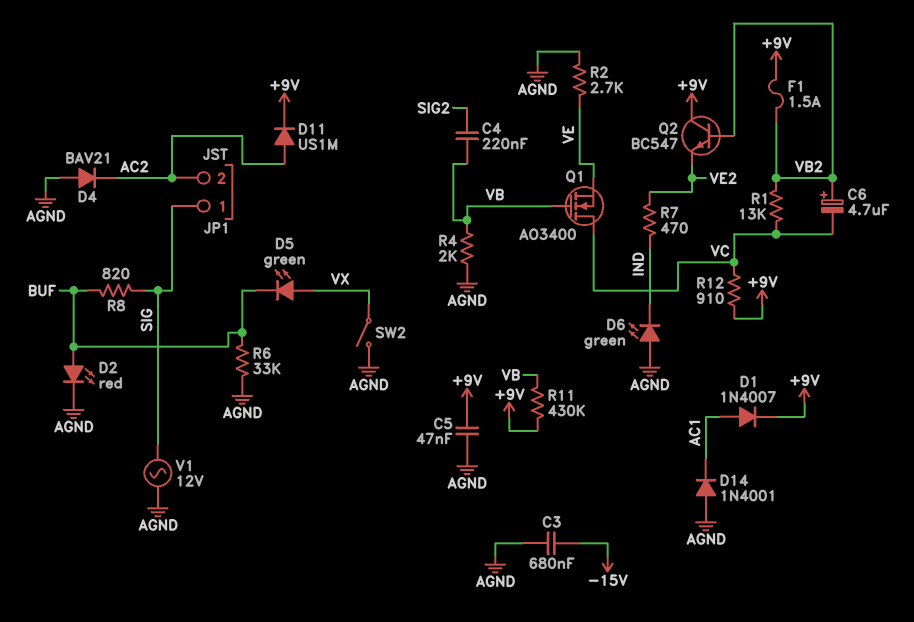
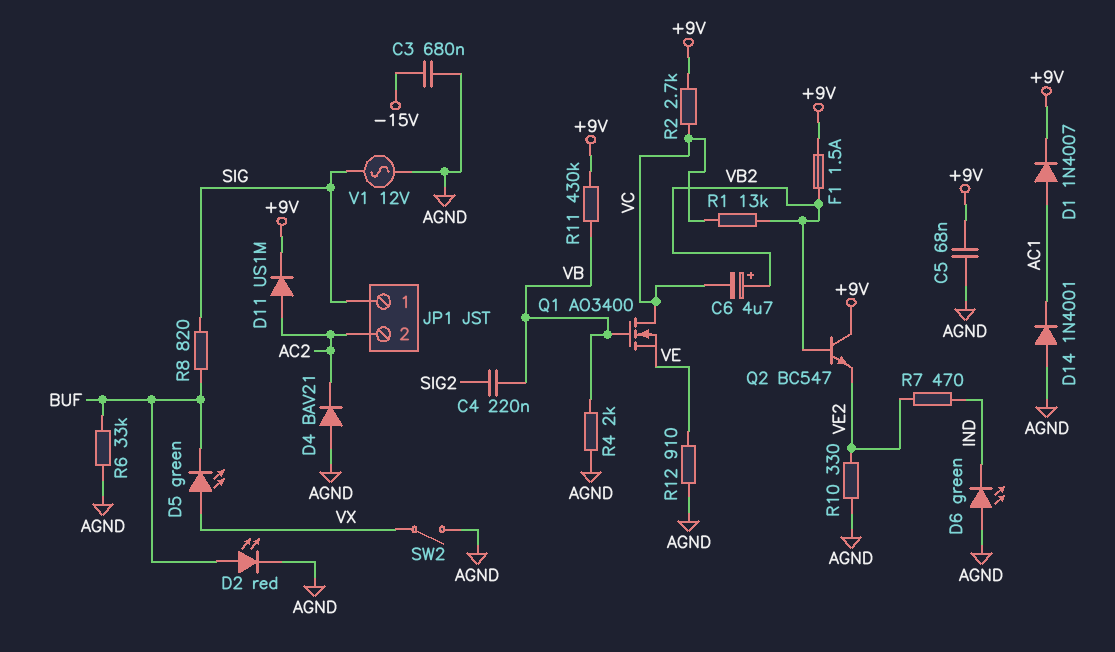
C5: 47nF (+9V, AGND) -> 68nF (+9V, AGND)
R2: 2.7k (AGND, VE) -> 2.7k (+9V, VC)
R10: none -> 330 (AGND, VE2)
R12: 910 (+9V, VC) -> 910 (AGND, VE)

